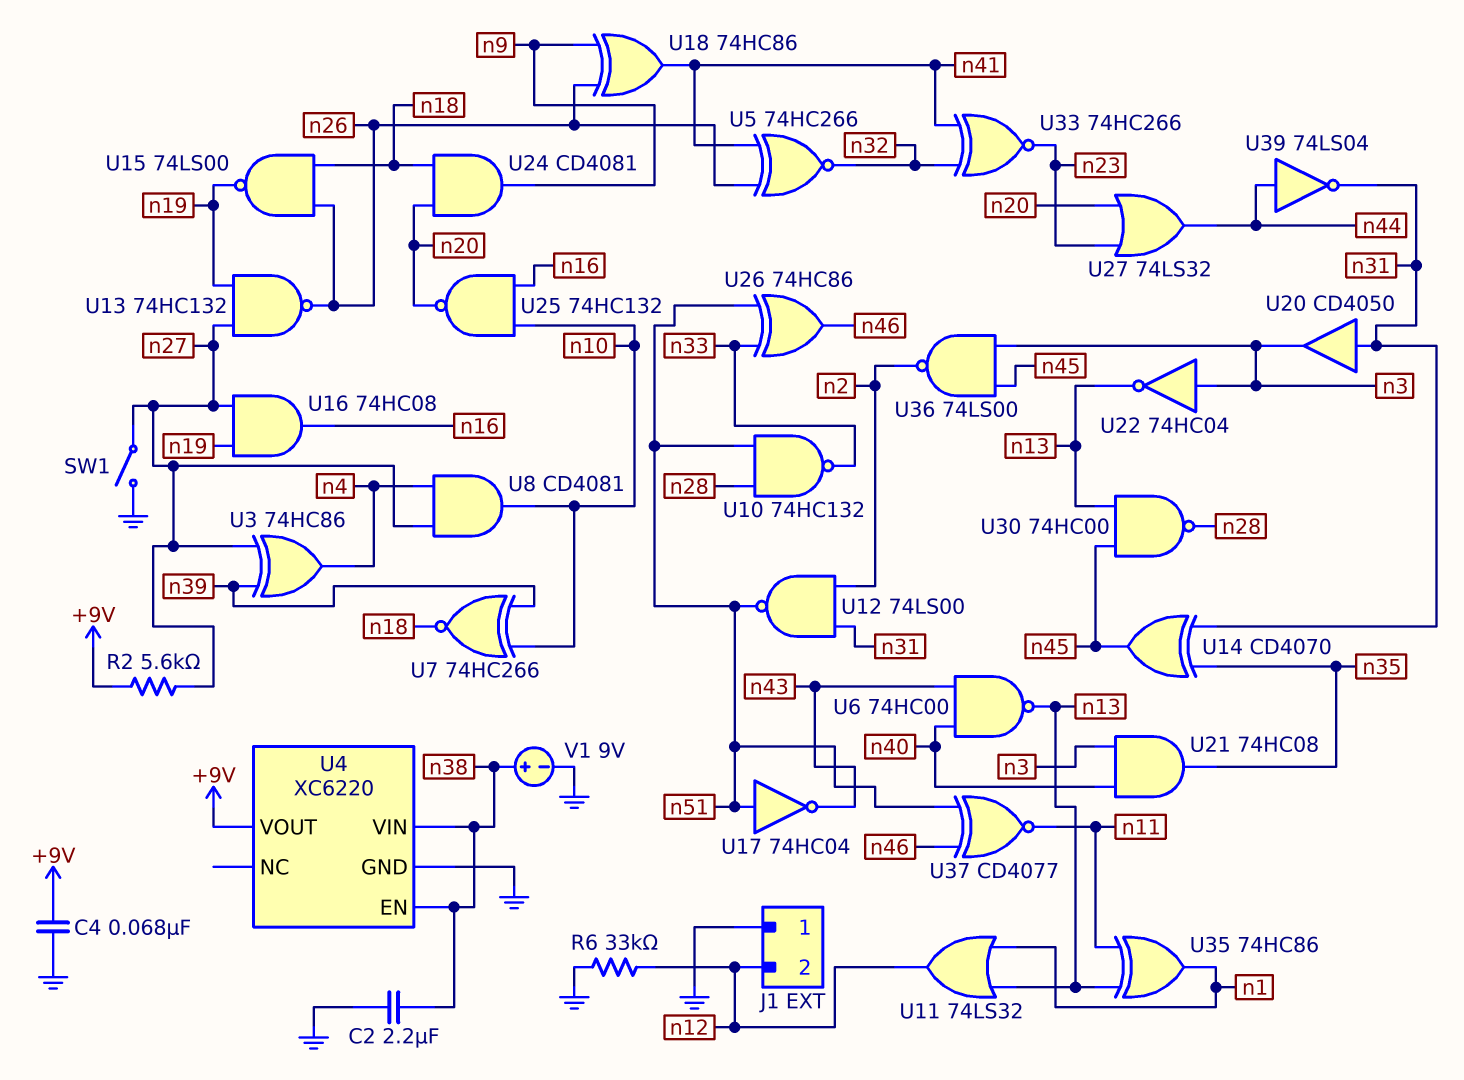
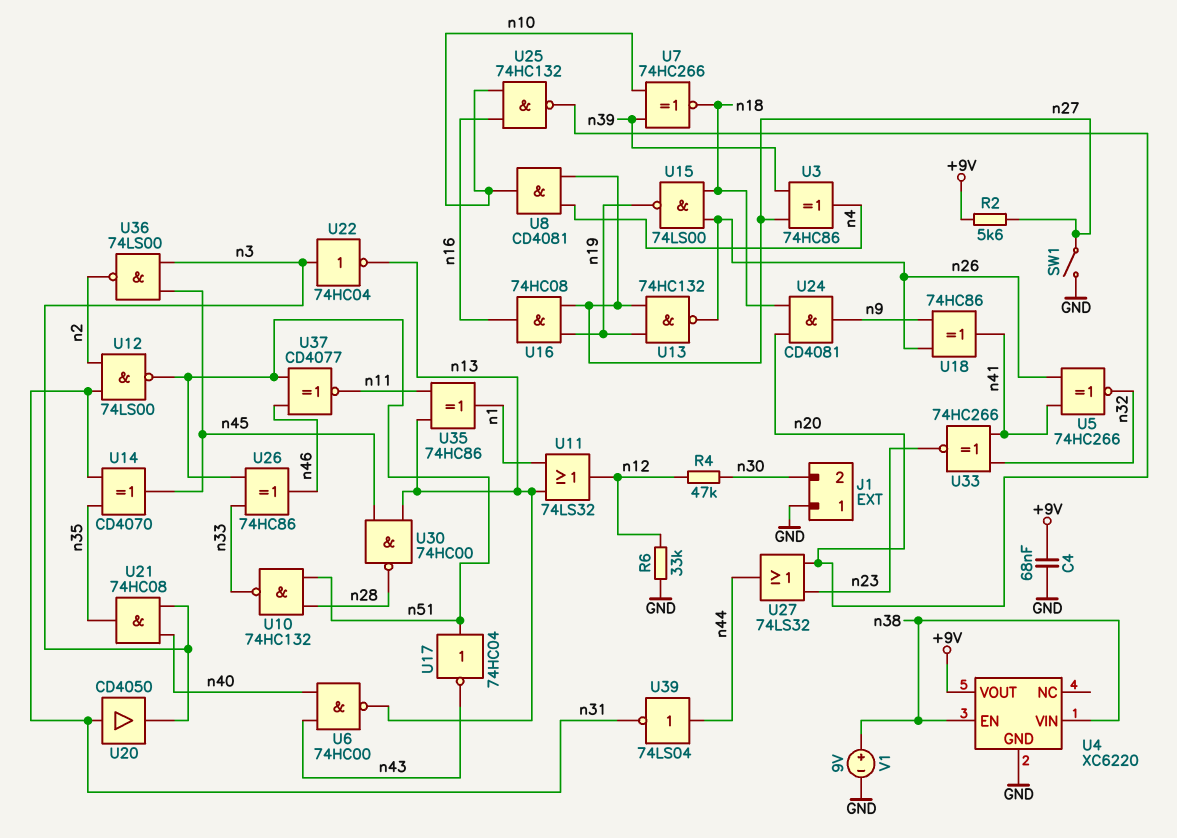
C2: 2.2uF (GND, n38) -> none
J1 pin 2: n12 -> n30
R4: none -> 47k (n12, n30)

